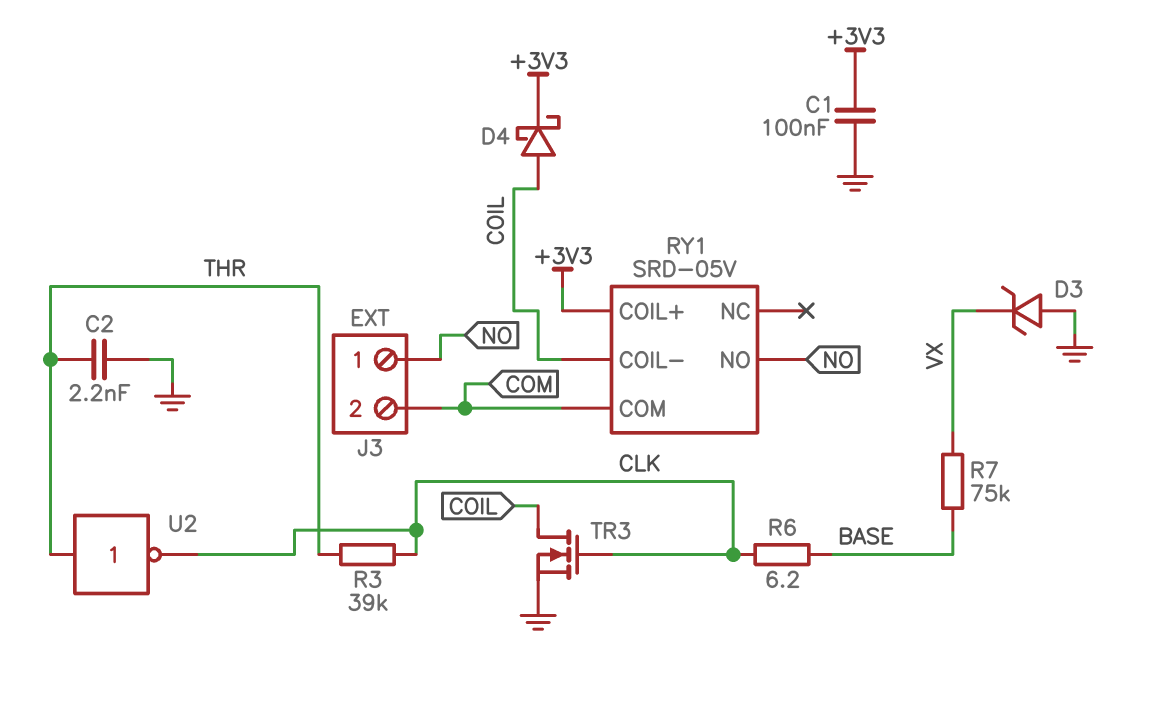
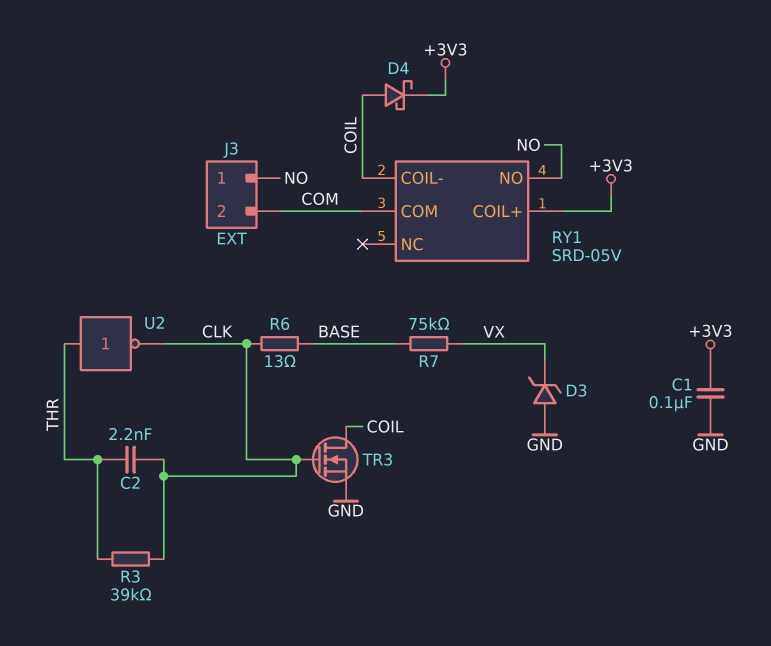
C2: 2.2nF (GND, THR) -> 2.2nF (CLK, THR)
R6: 6.2 (BASE, CLK) -> 13 (BASE, CLK)

